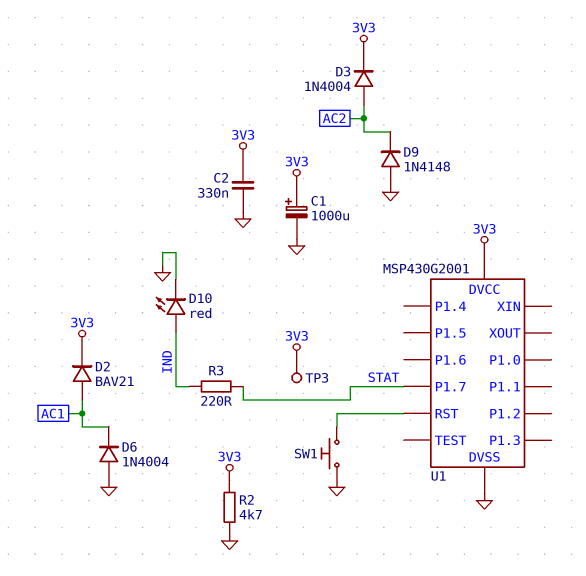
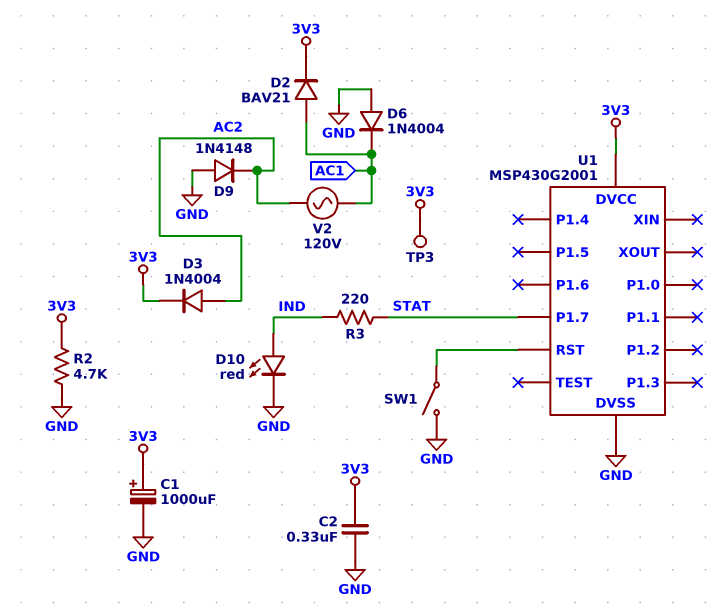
SW1: button (GND, U1/RST) -> switch (GND, U1/RST)
V2: none -> AC 120V (AC1, AC2)

